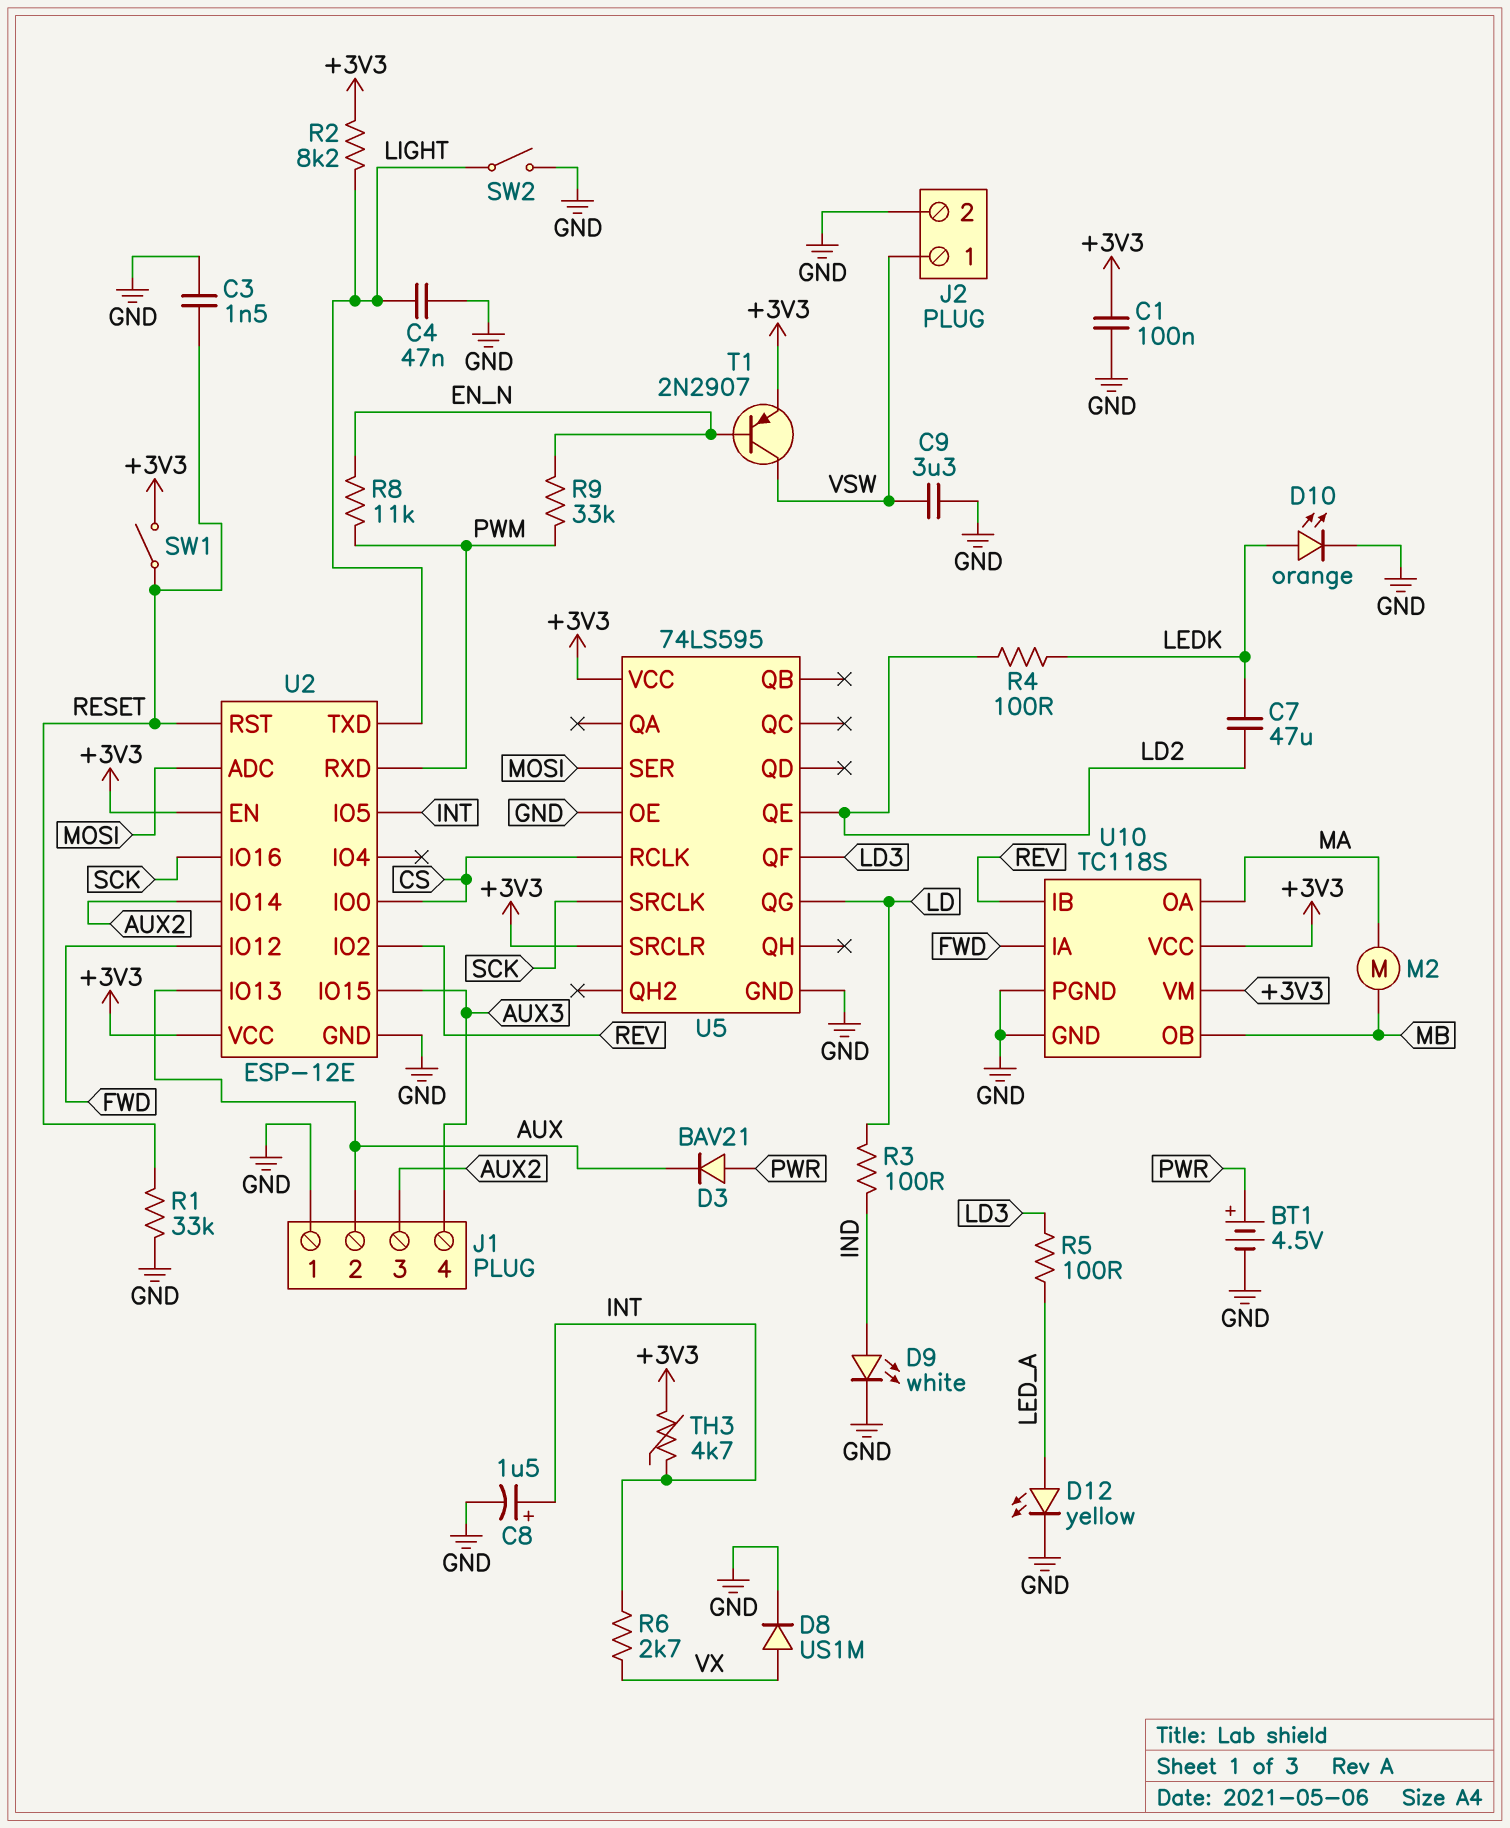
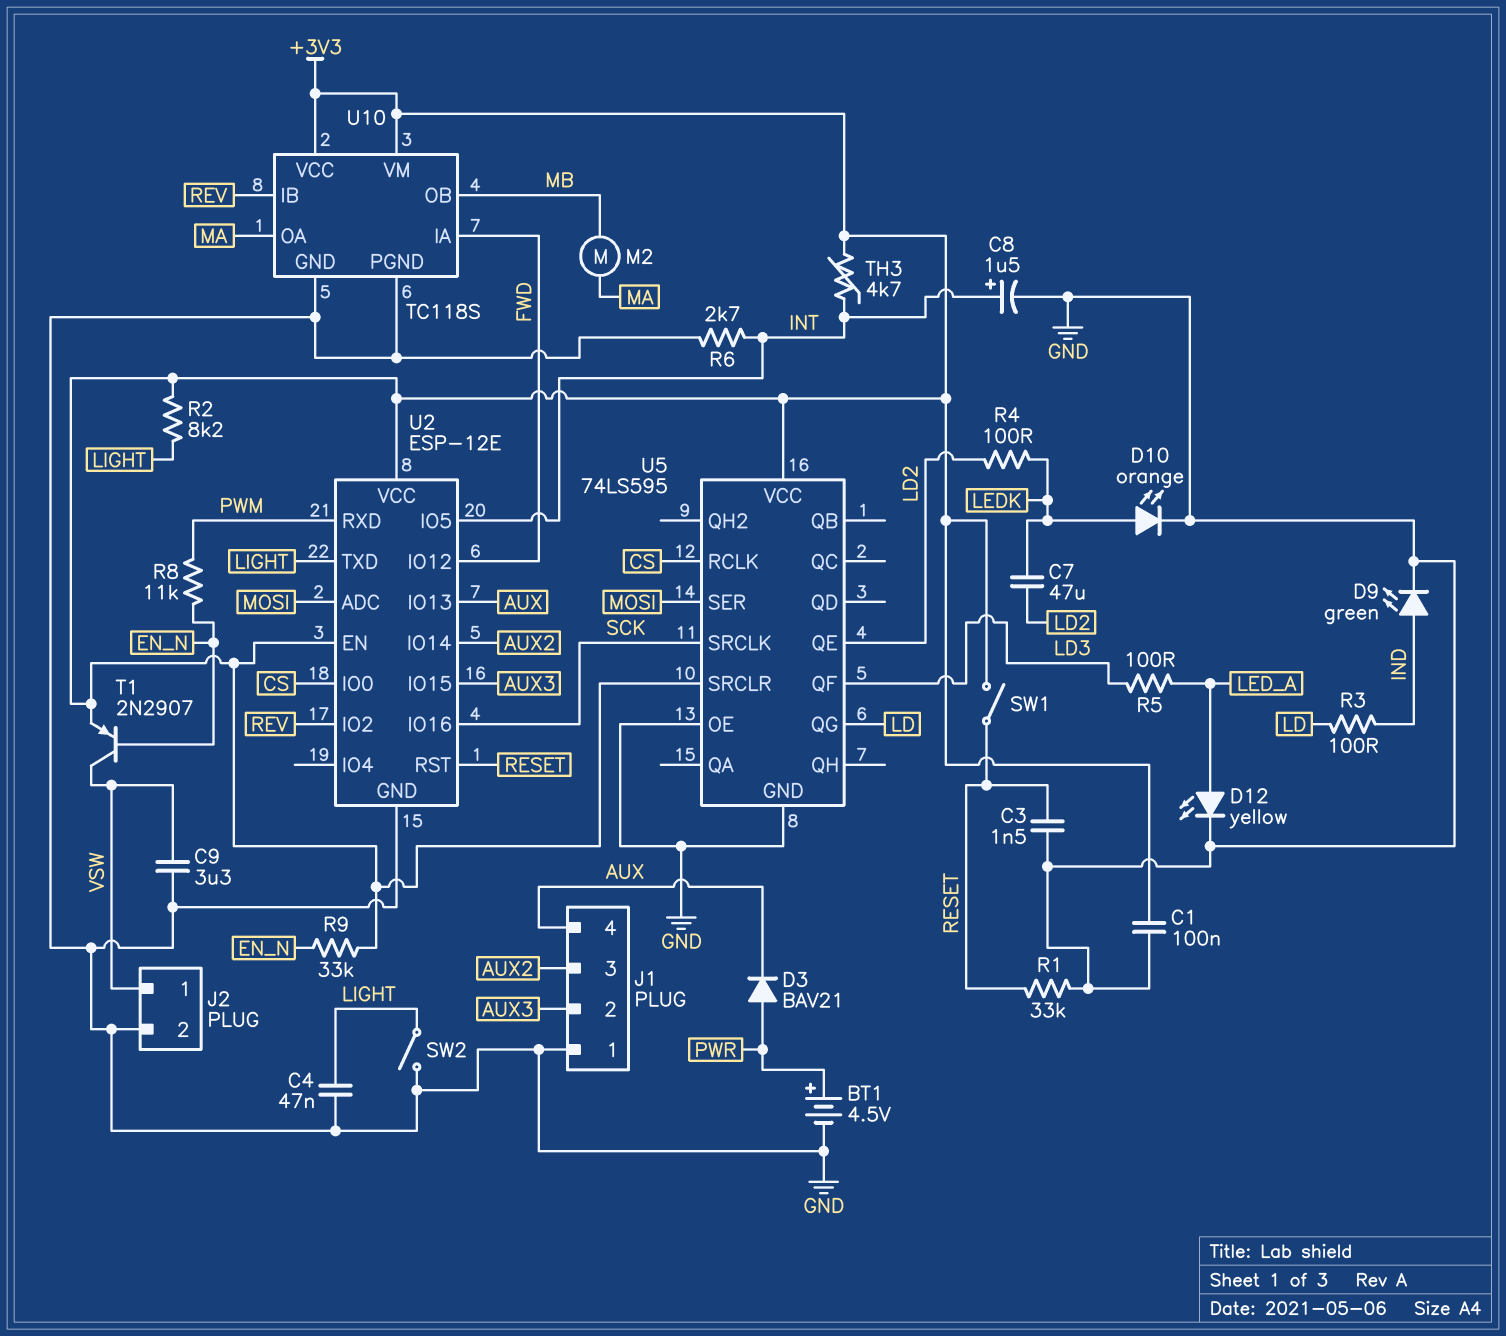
D8: diode US1M (A VX, K GND) -> none
D9: LED white (A IND, K GND) -> LED green (A IND, K GND)
J1 pin 2: AUX -> AUX3
J1 pin 4: AUX3 -> AUX
R6: 2.7k (INT, VX) -> 2.7k (GND, INT)
R9: 33k (EN_N, PWM) -> 33k (+3V3, EN_N)

